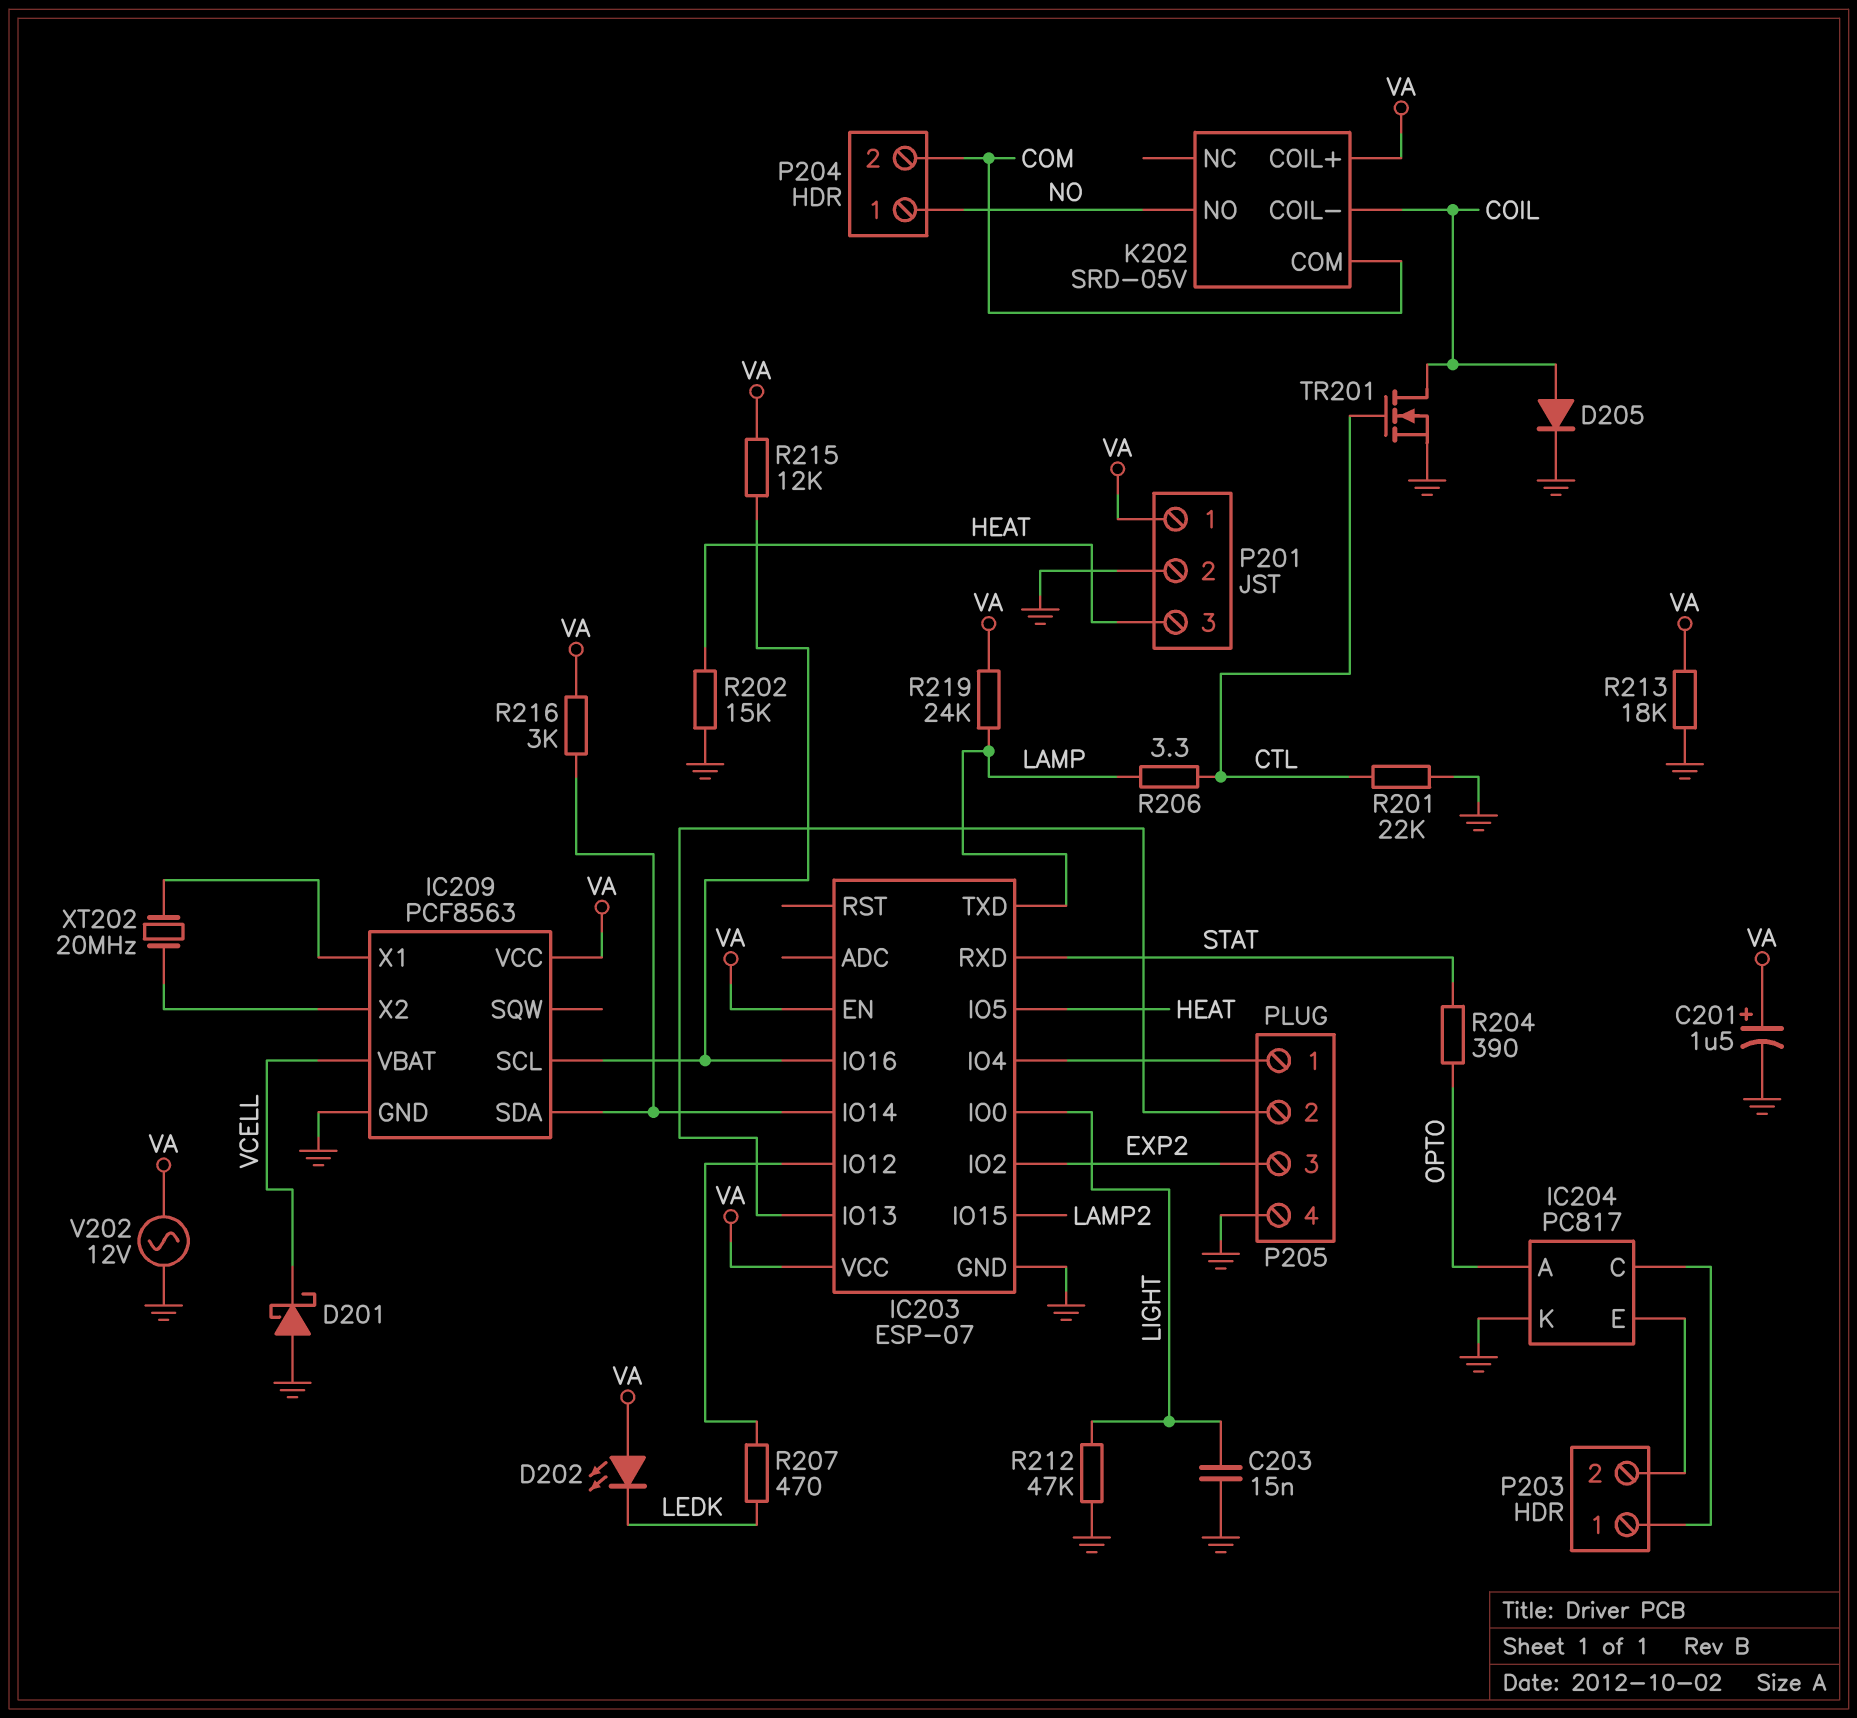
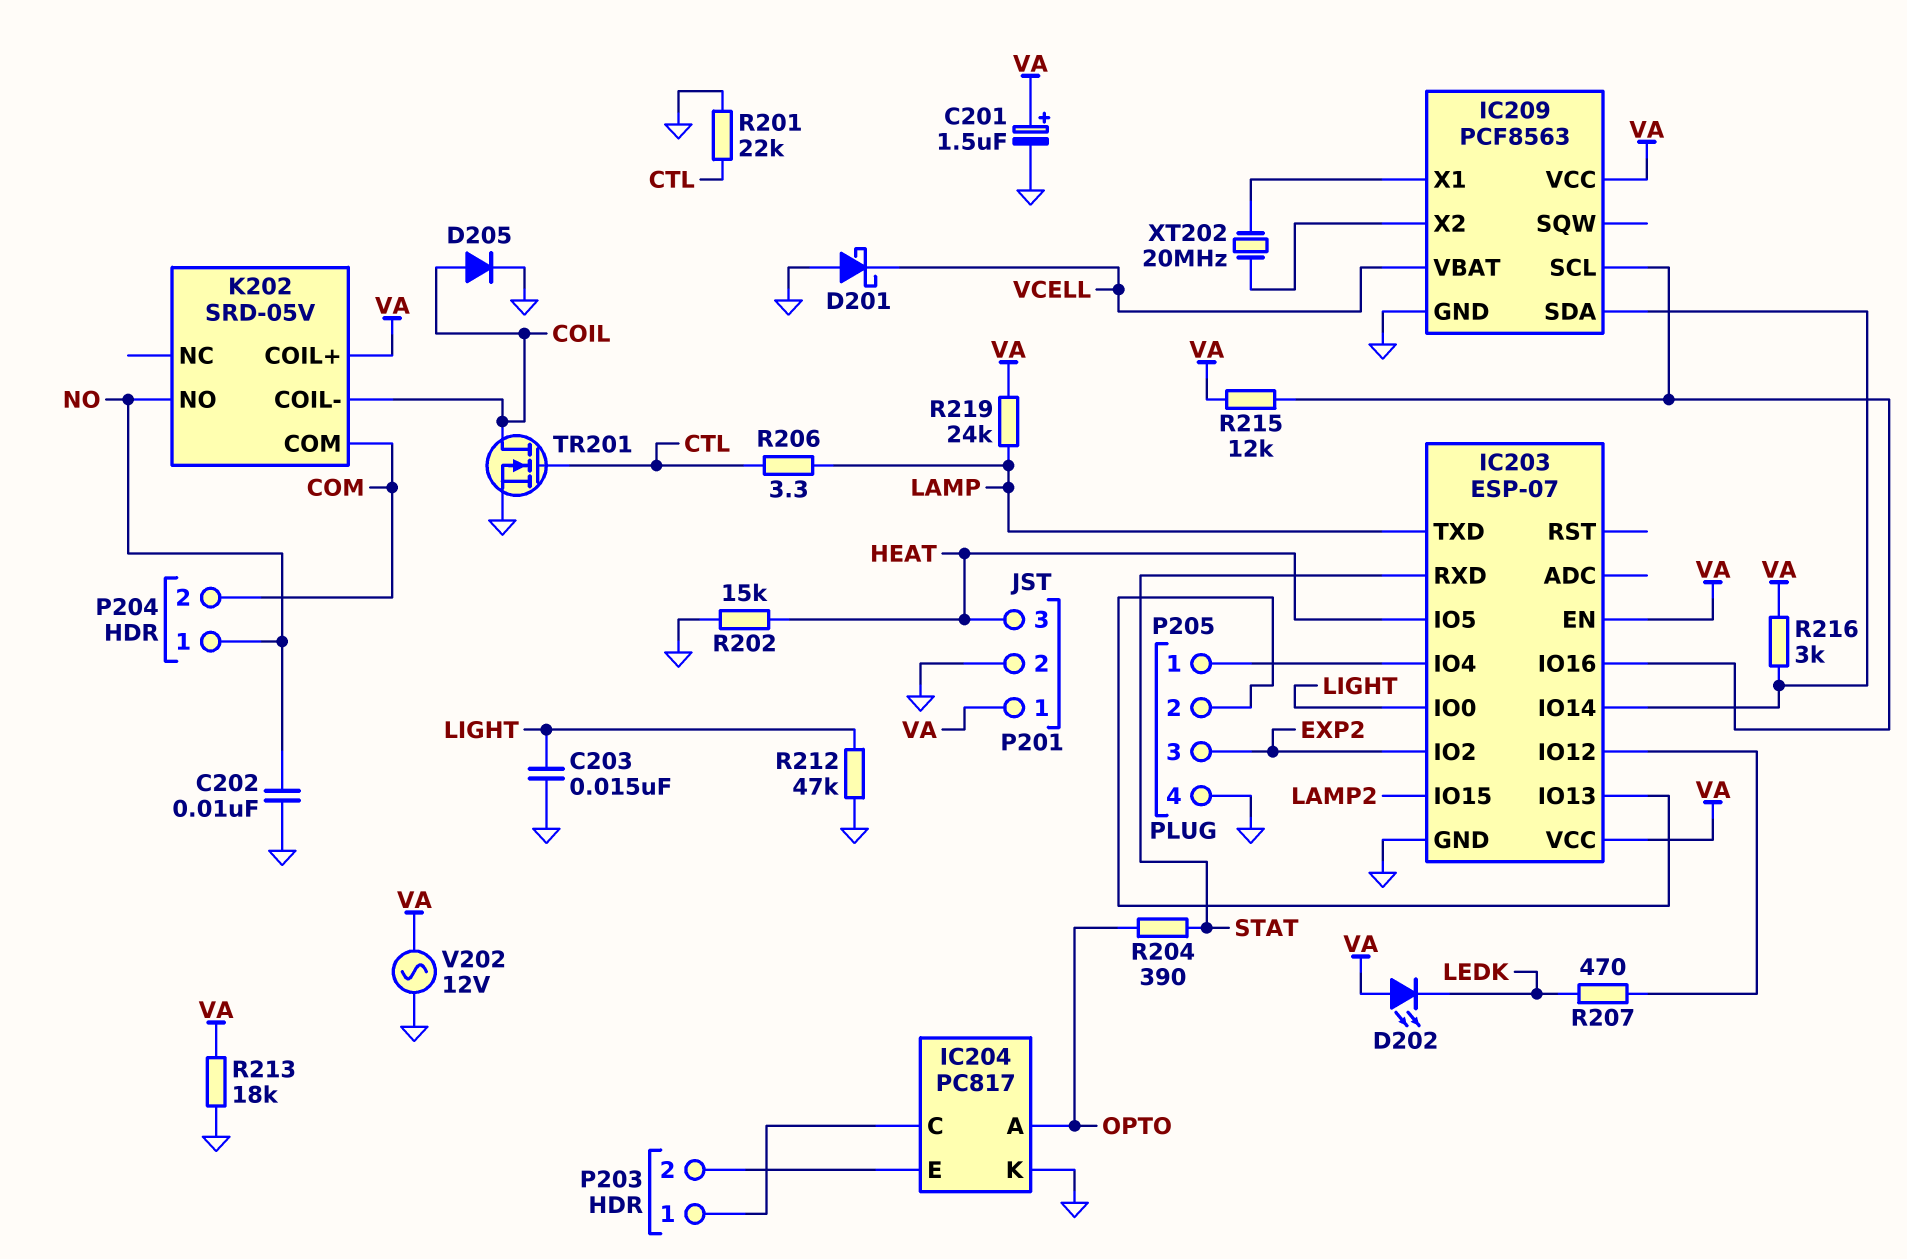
C202: none -> 10nF (GND, NO)

